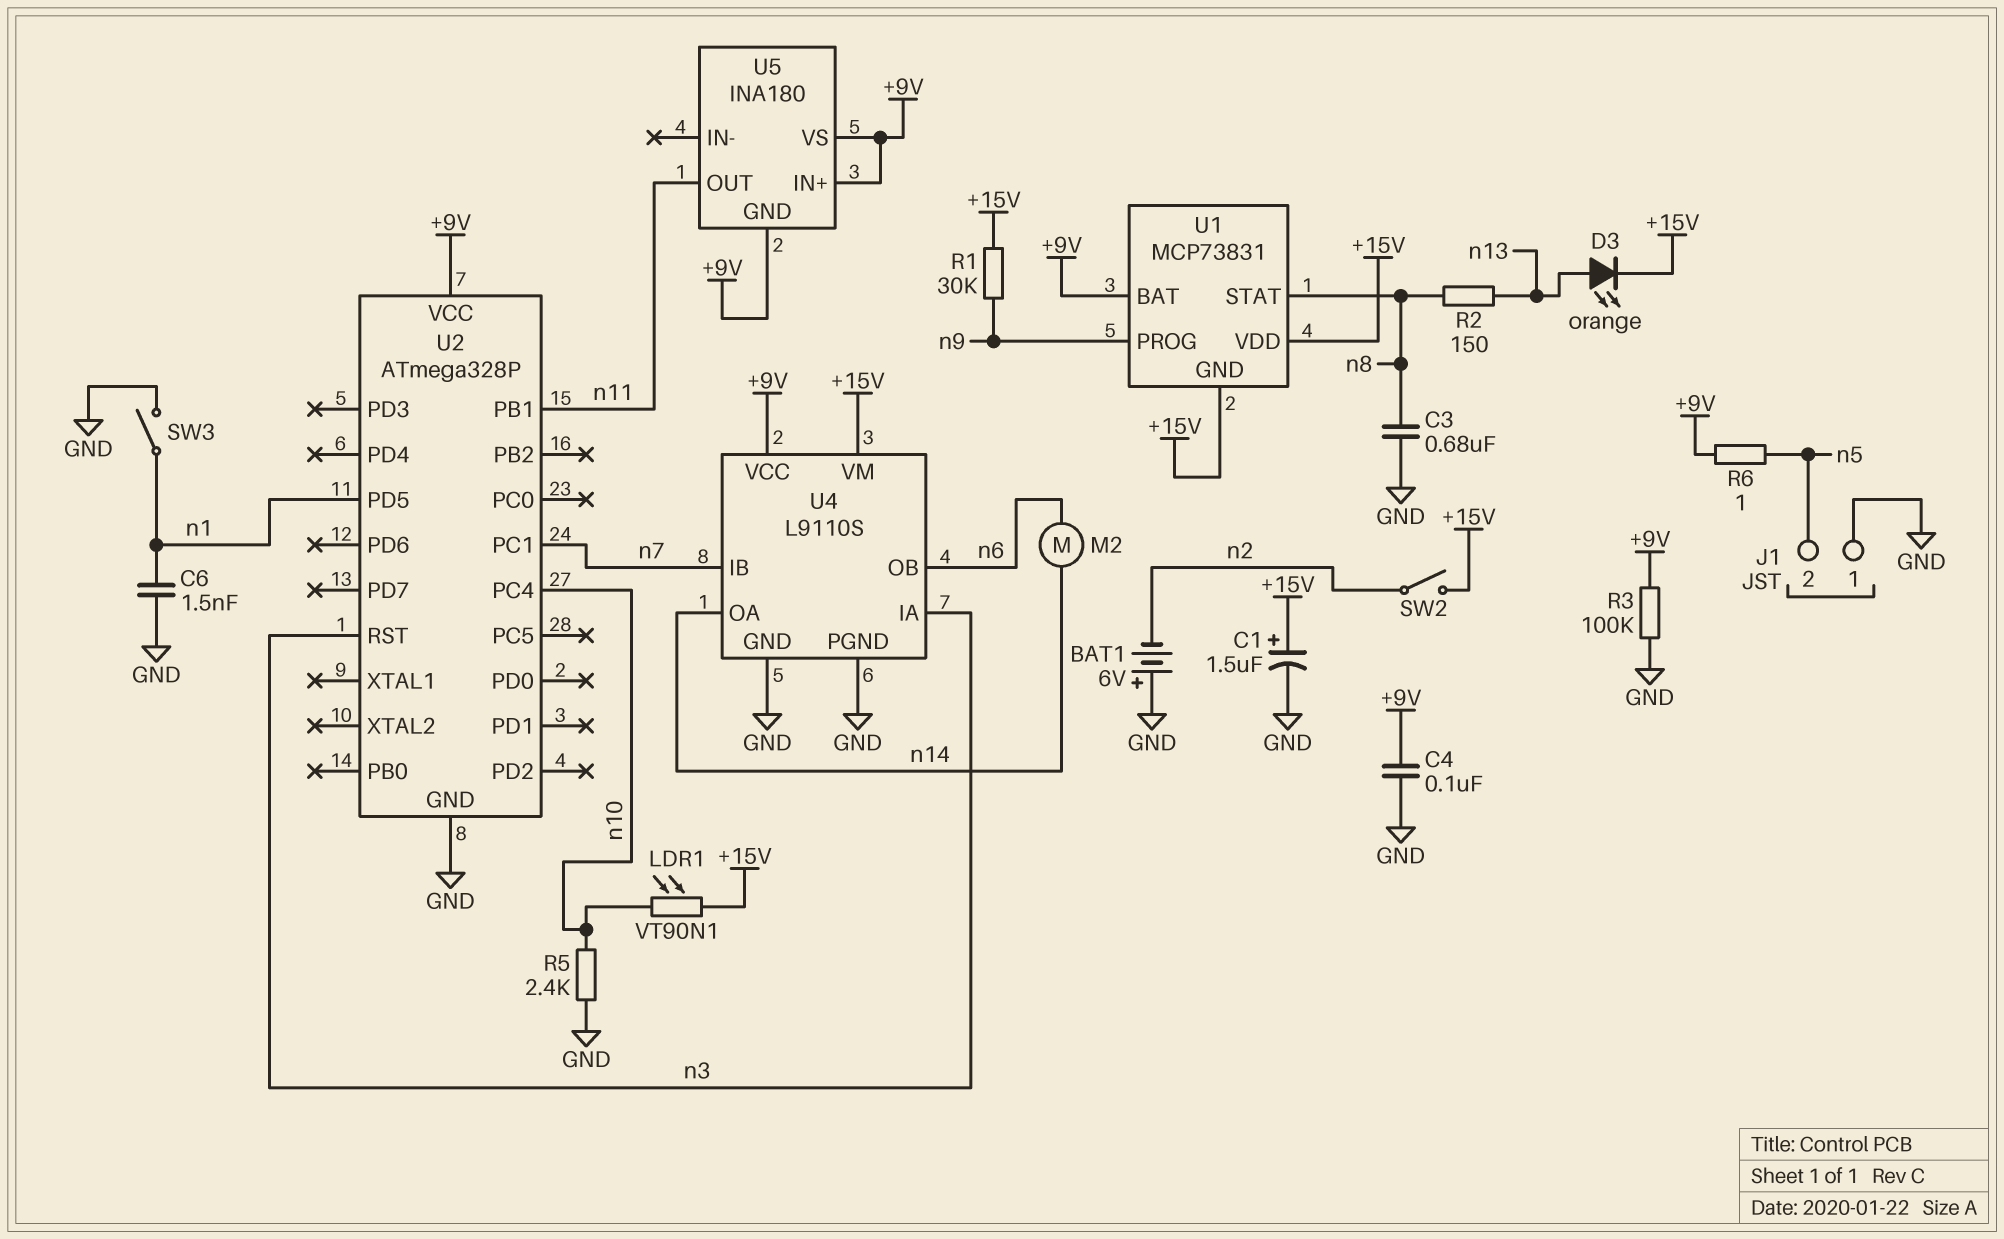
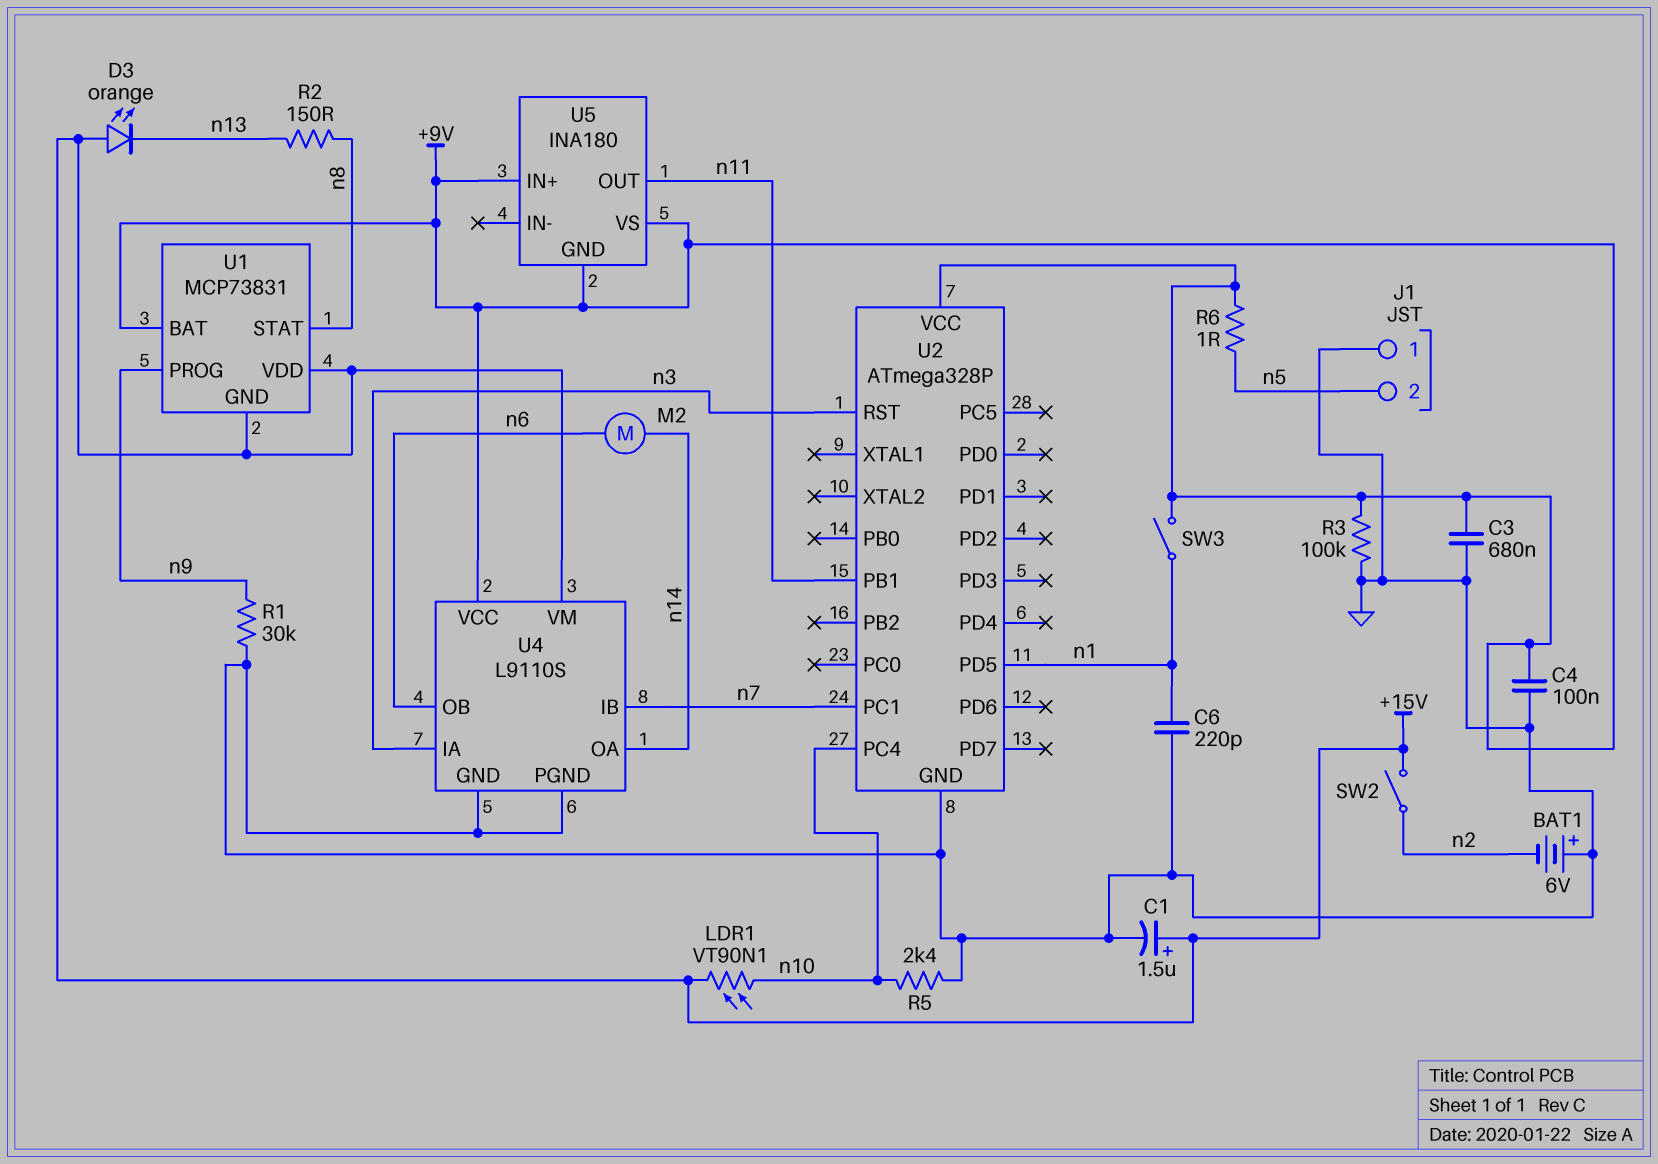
C3: 680nF (GND, n8) -> 680nF (+9V, GND)
C6: 1.5nF (GND, n1) -> 220pF (GND, n1)
D3: LED orange (A n13, K +15V) -> LED orange (A +15V, K n13)
R1: 30k (+15V, n9) -> 30k (GND, n9)
SW3: switch (GND, n1) -> switch (+9V, n1)

